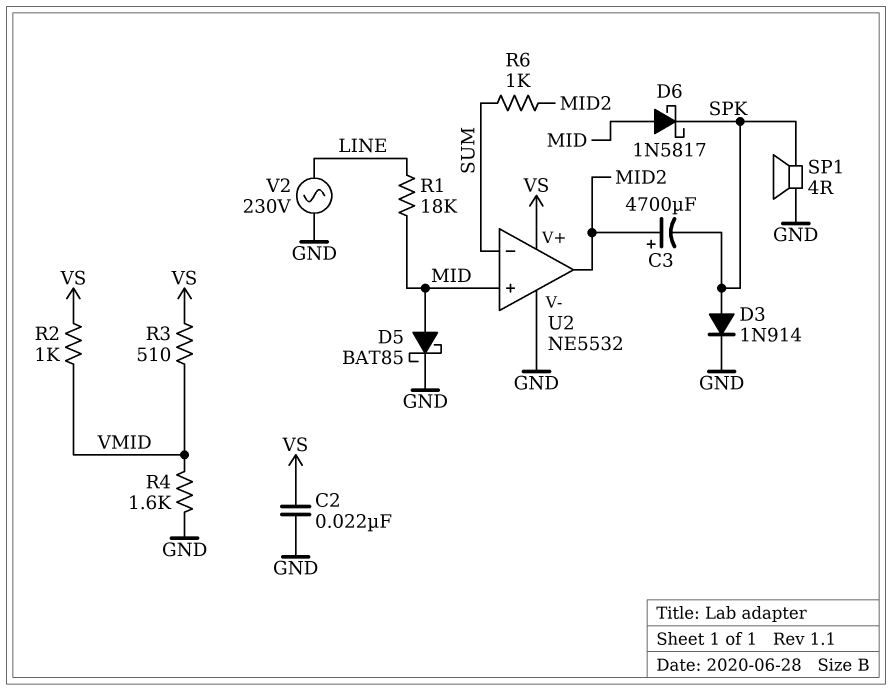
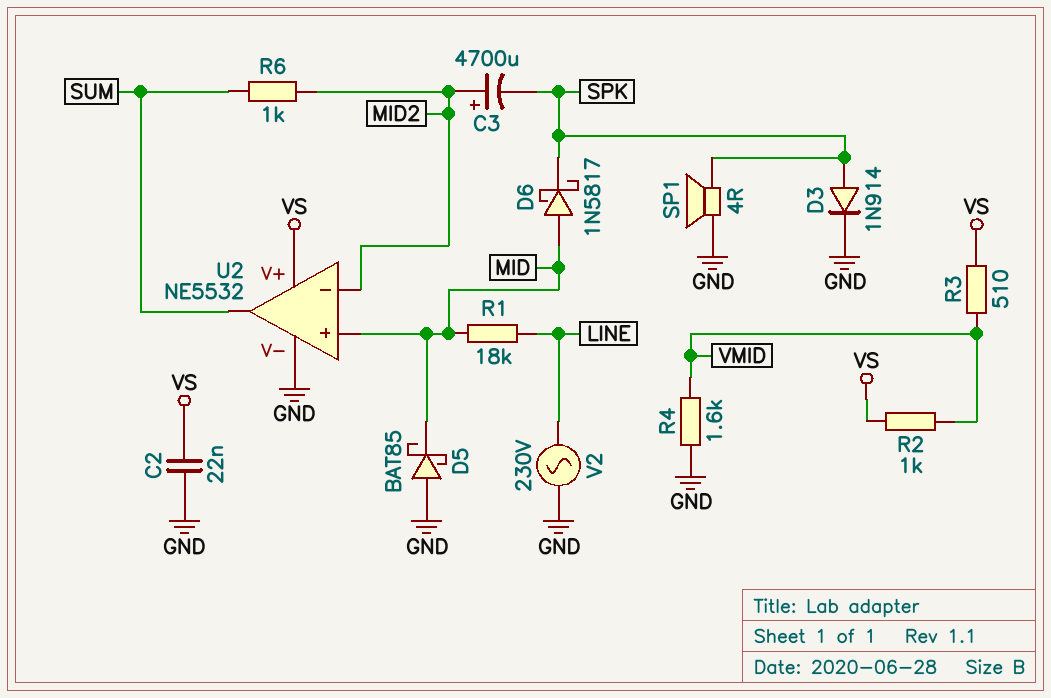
D5: schottky BAT85 (A MID, K GND) -> schottky BAT85 (A GND, K MID)
U2 pin in-: SUM -> MID2
U2 pin out: MID2 -> SUM

